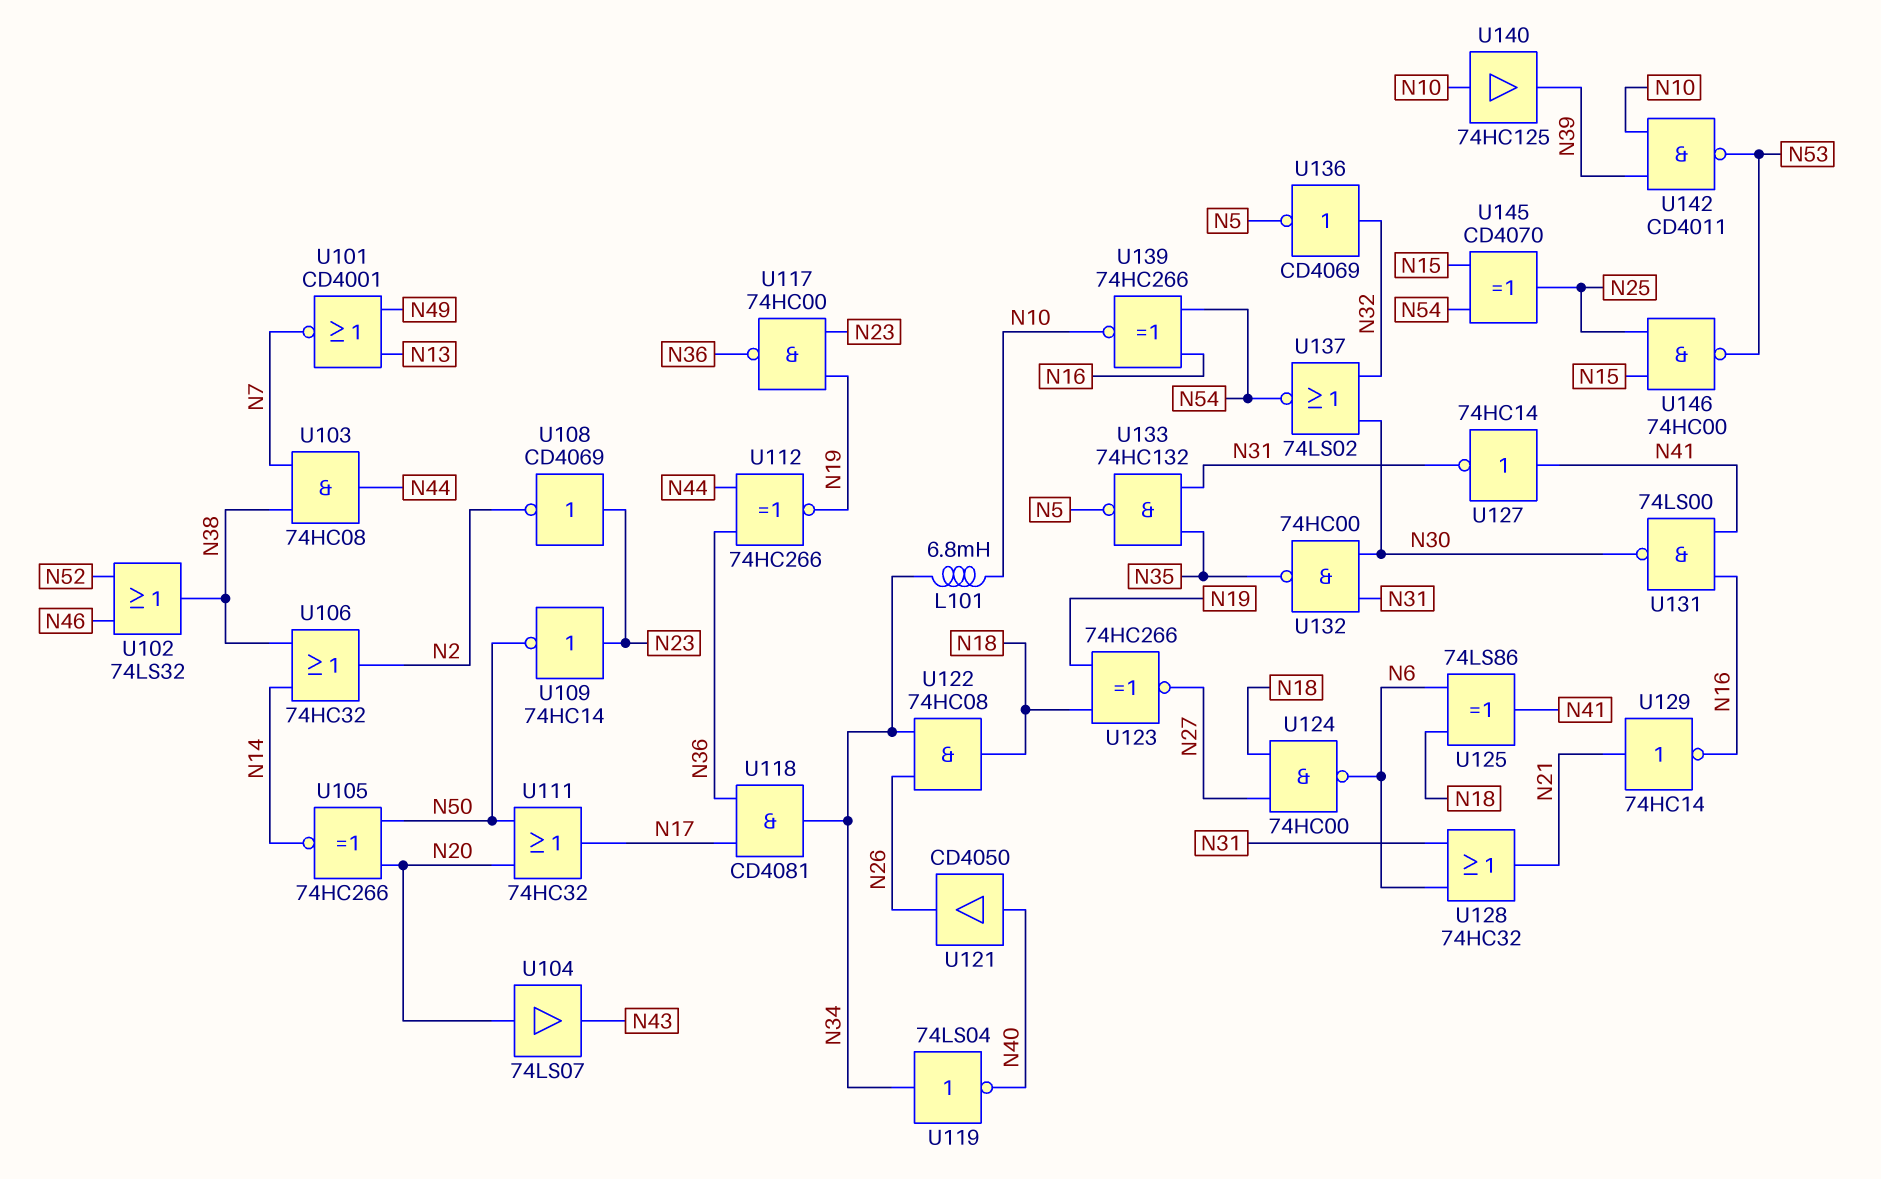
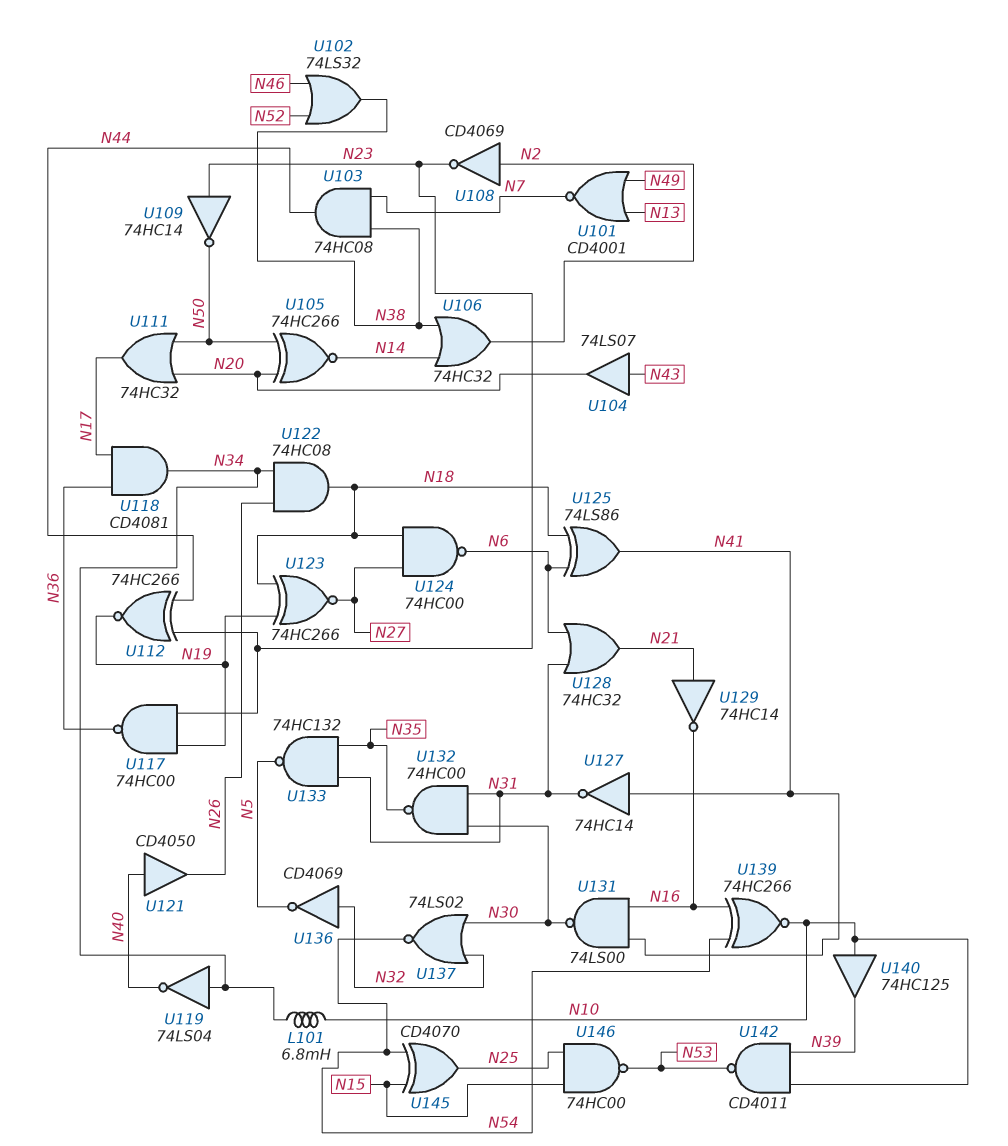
U104: buffer 74LS07 (in N20, out N43) -> buffer 74LS07 (in N43, out N20)
U108: NOT CD4069 (in N23, out N2) -> NOT CD4069 (in N2, out N23)
U112: XNOR 74HC266 (in N36, in N44, out N19) -> XNOR 74HC266 (in N23, in N44, out N19)

